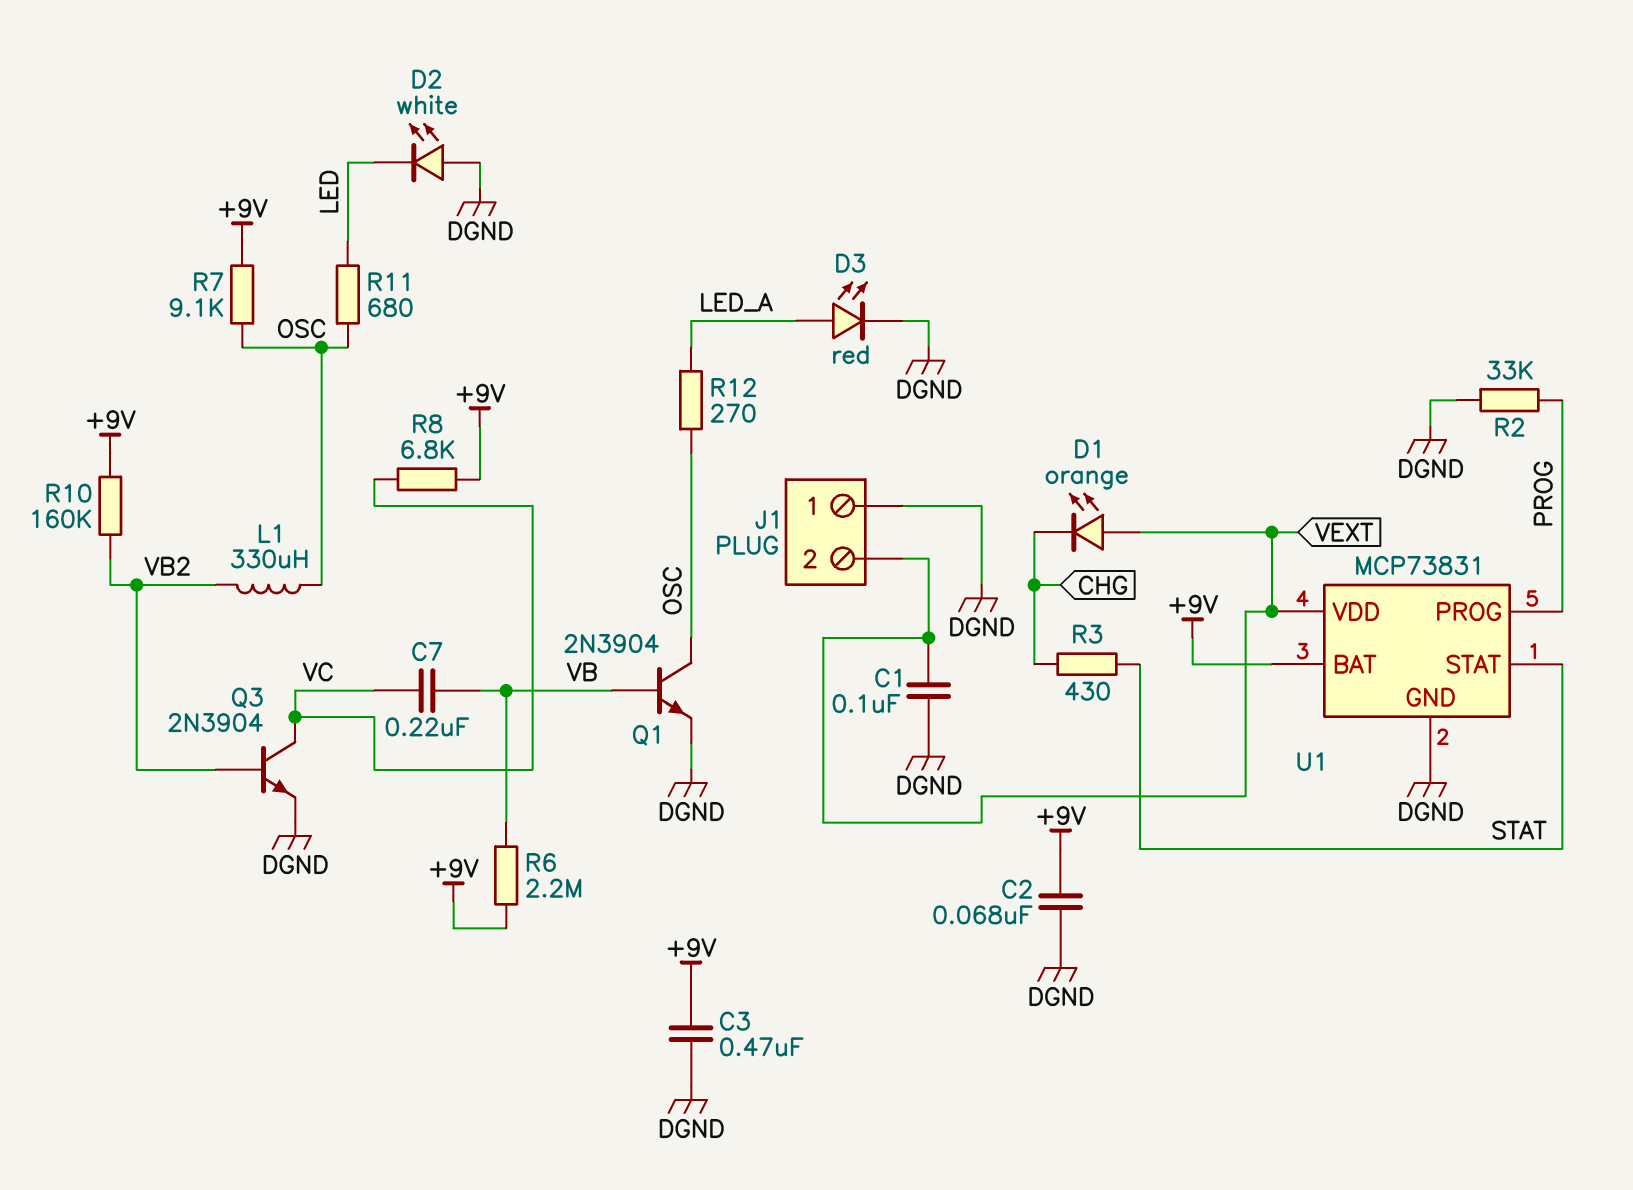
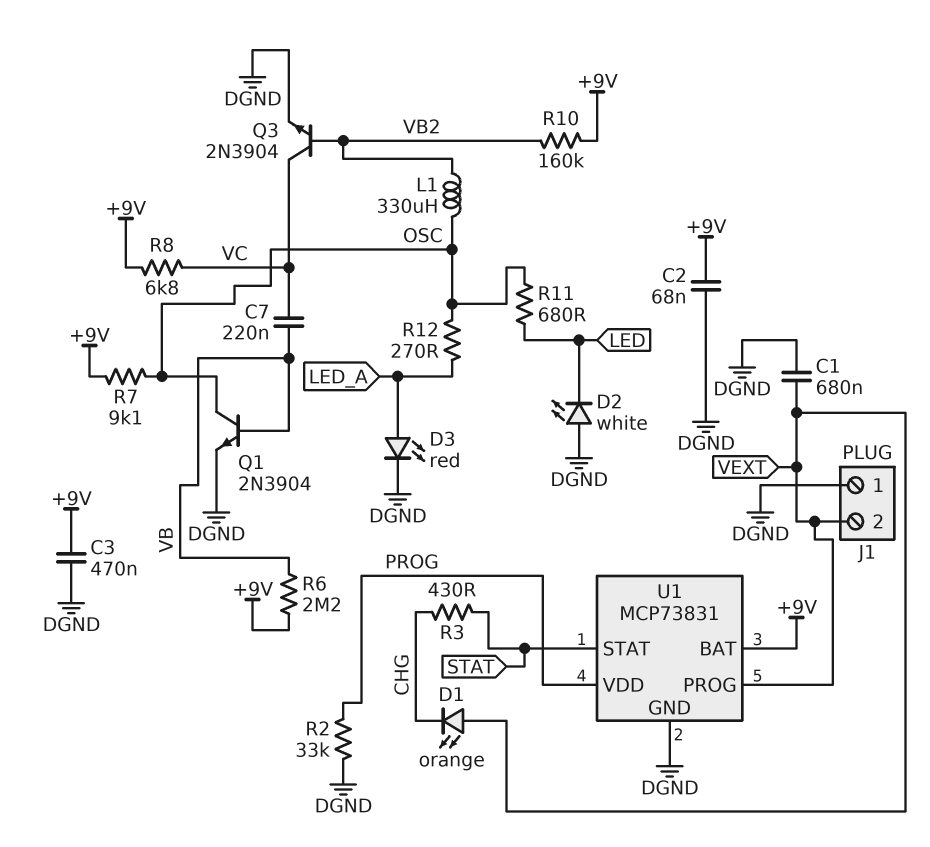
C1: 100nF (DGND, VEXT) -> 680nF (DGND, VEXT)
U1 pin PROG: PROG -> VEXT
U1 pin VDD: VEXT -> PROG

